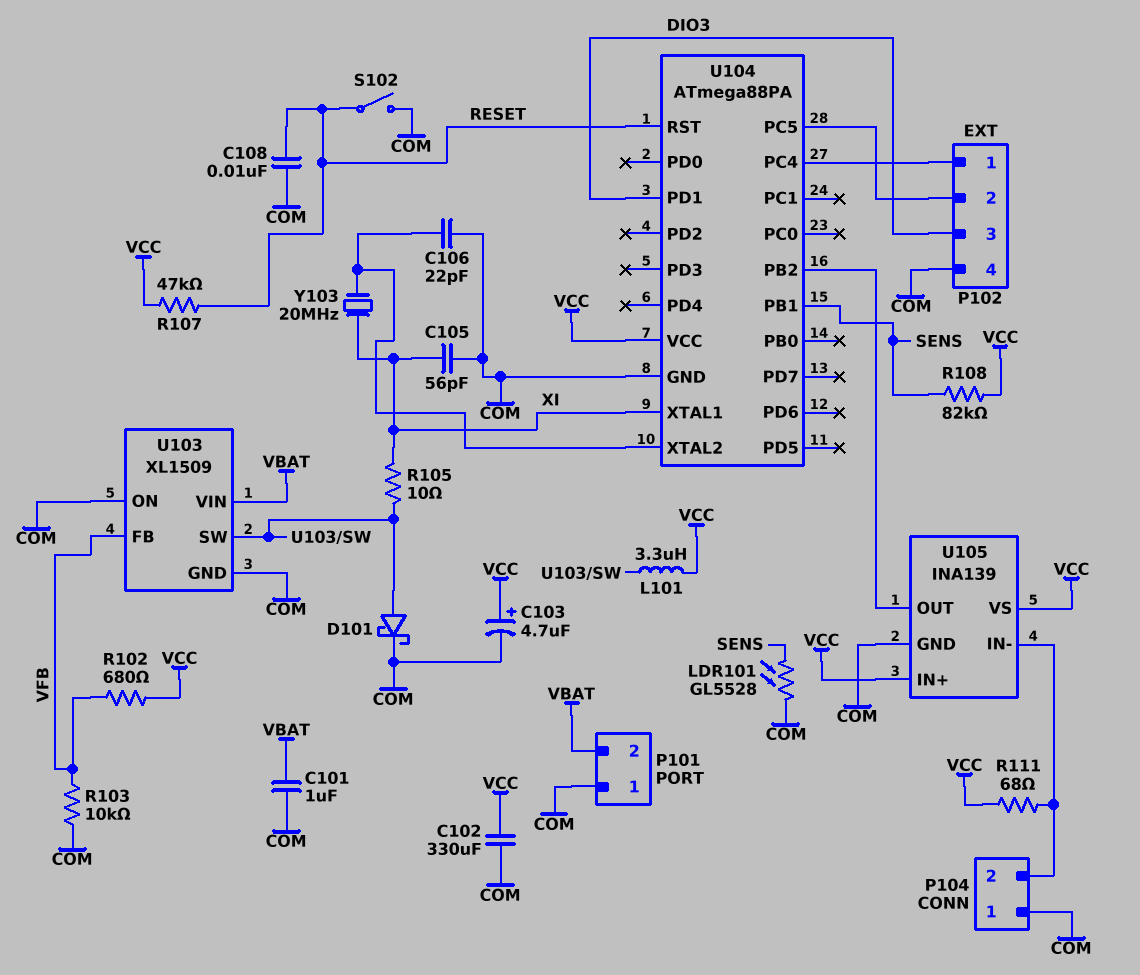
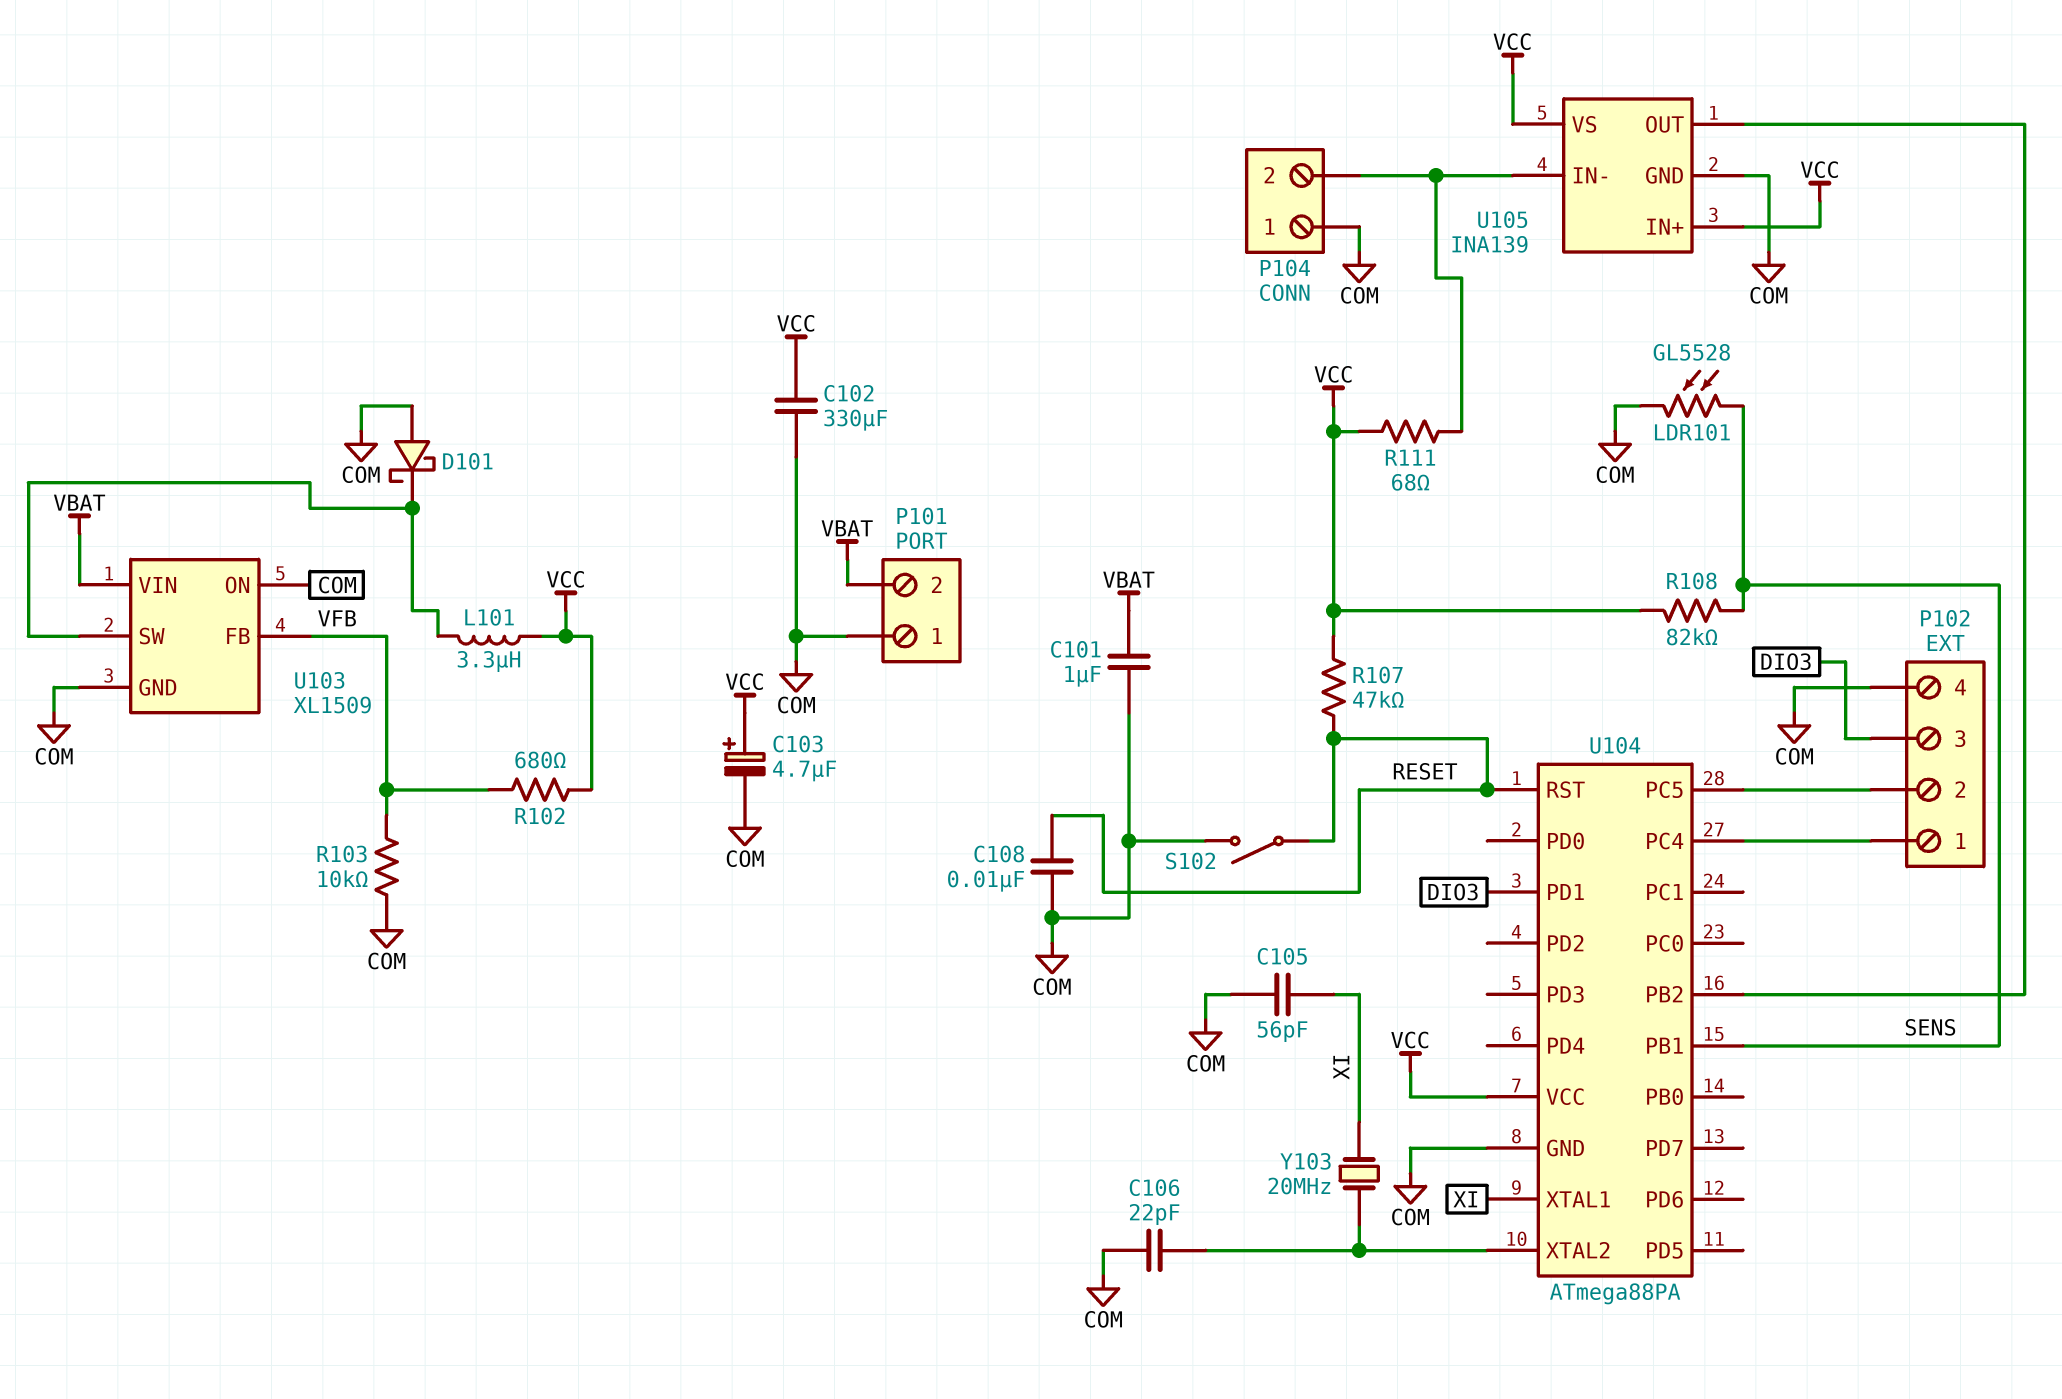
D101: schottky (A U103/SW, K COM) -> schottky (A COM, K U103/SW)
R105: 10 (U103/SW, XI) -> none

